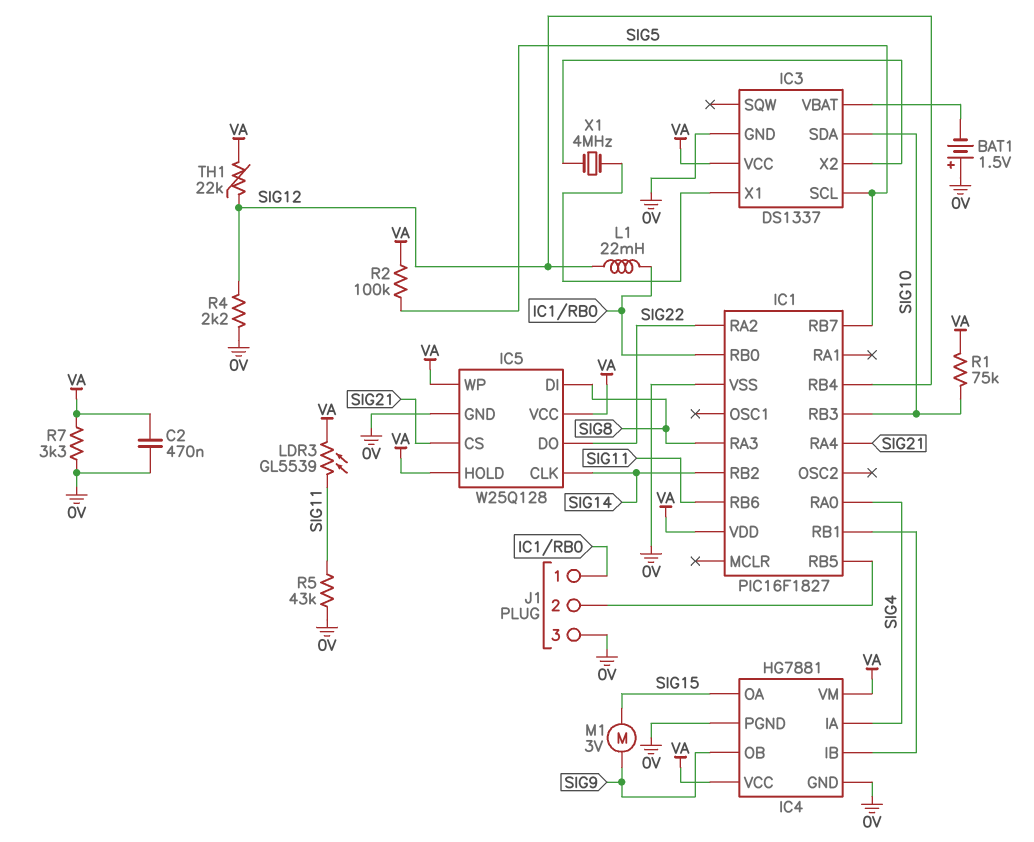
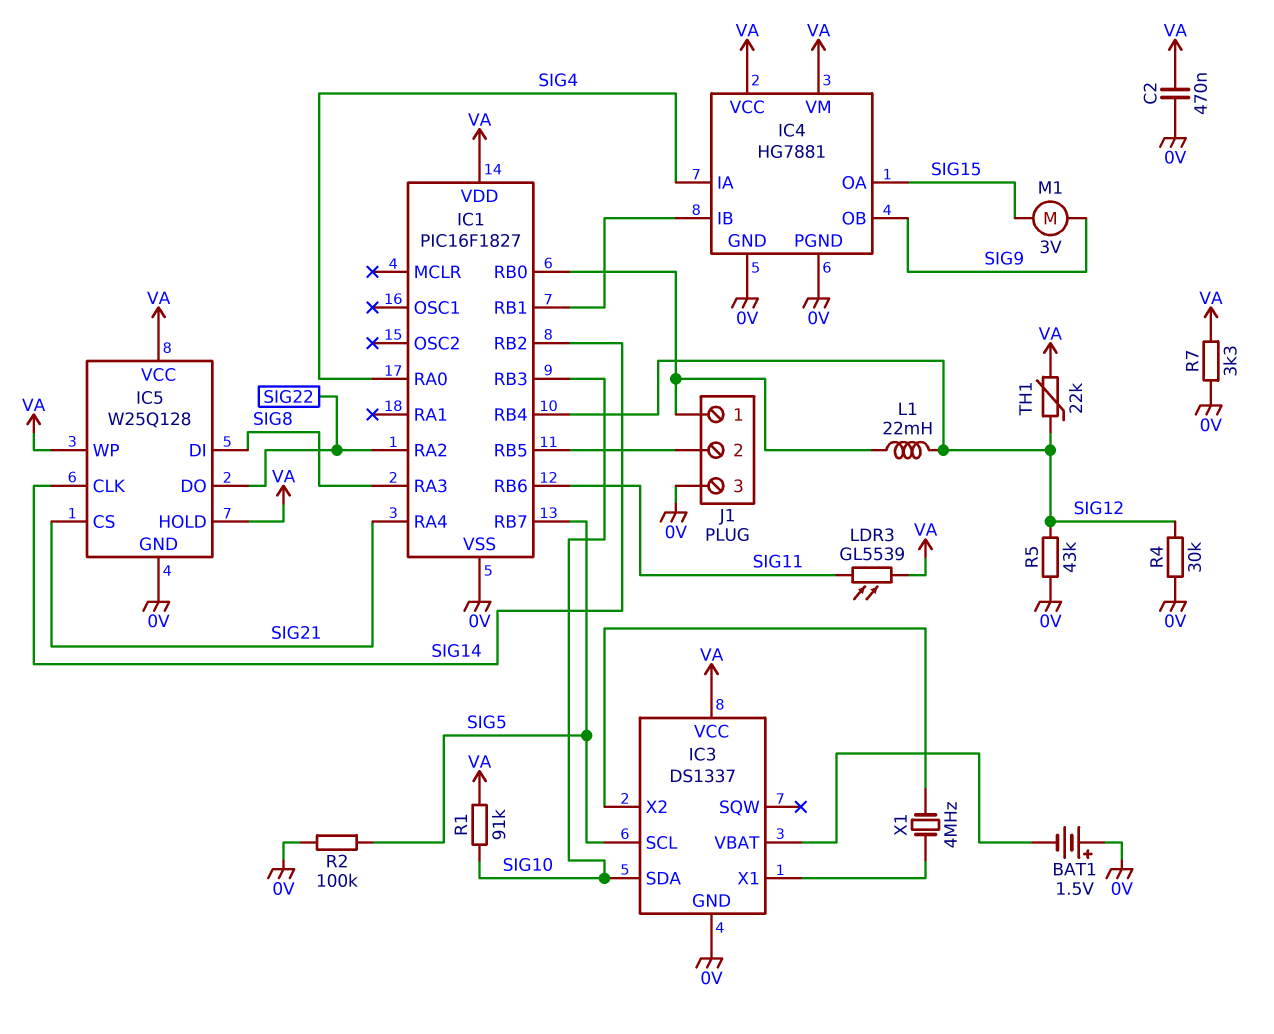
R1: 75k (SIG10, VA) -> 91k (SIG10, VA)
R2: 100k (SIG5, VA) -> 100k (0V, SIG5)
R4: 2.2k (0V, SIG12) -> 30k (0V, SIG12)
R5: 43k (0V, SIG11) -> 43k (0V, SIG12)

